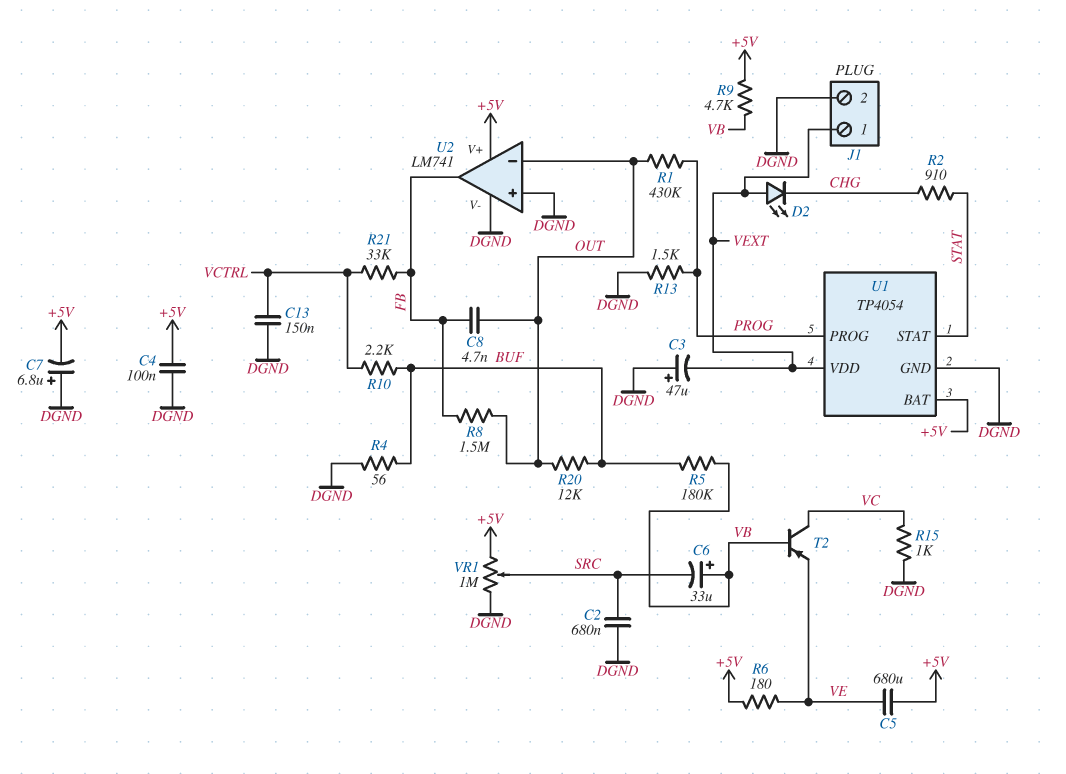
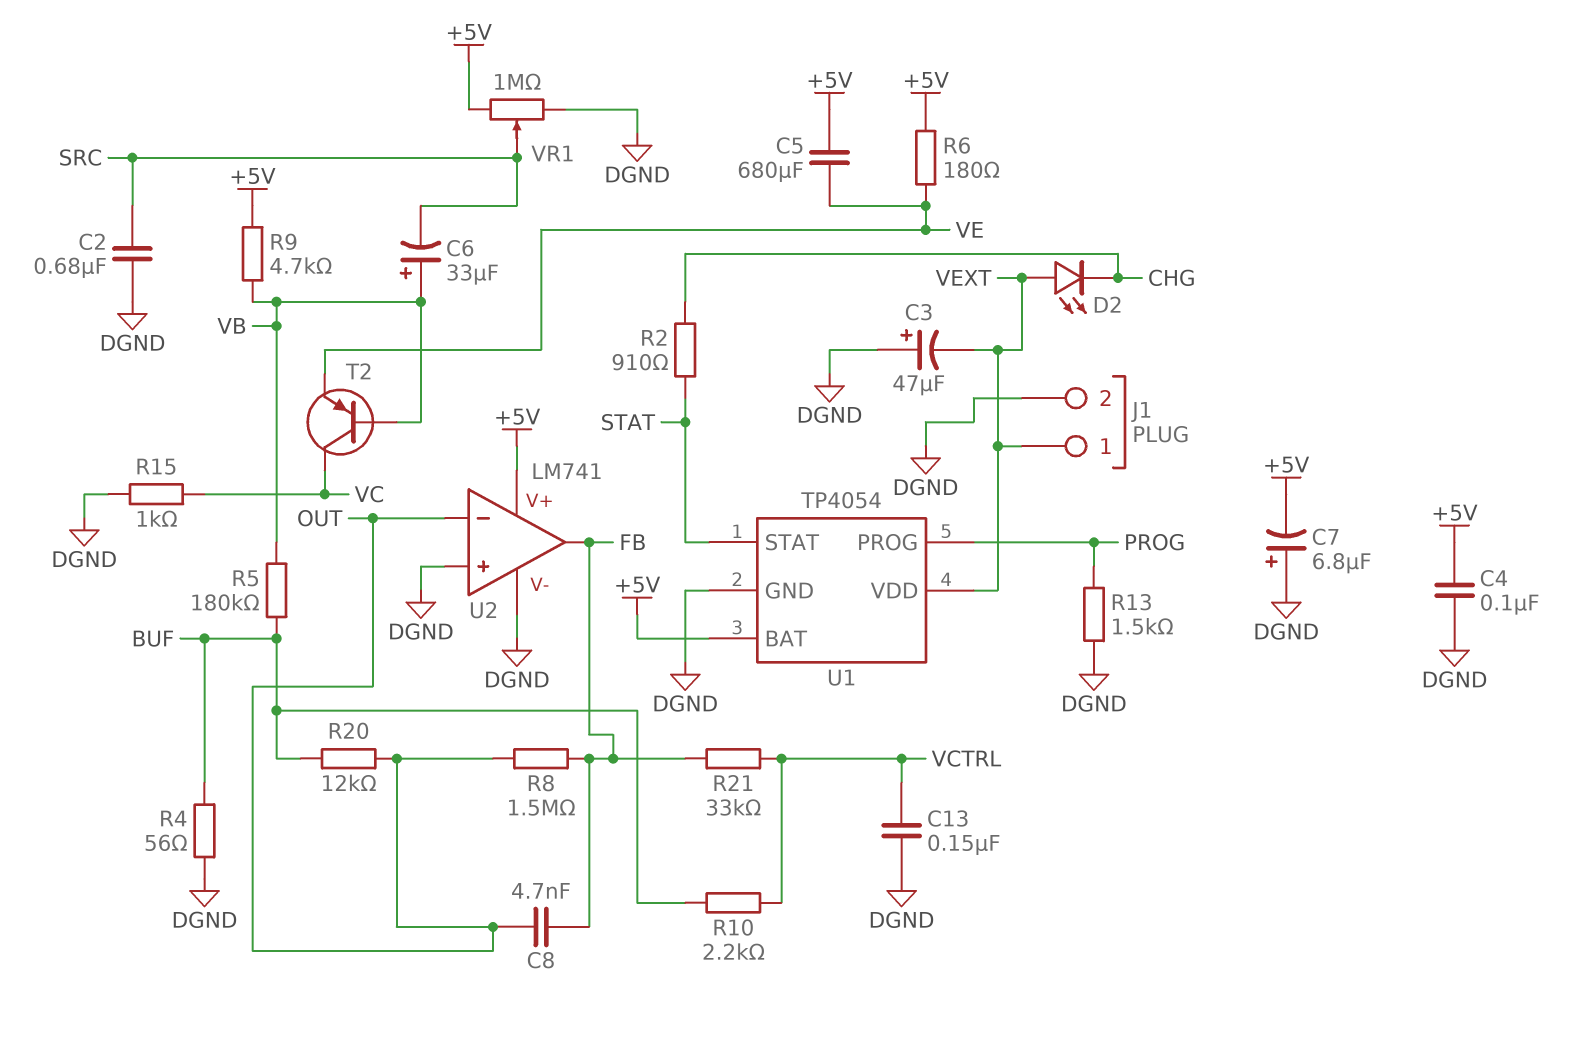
R1: 430k (OUT, PROG) -> none

